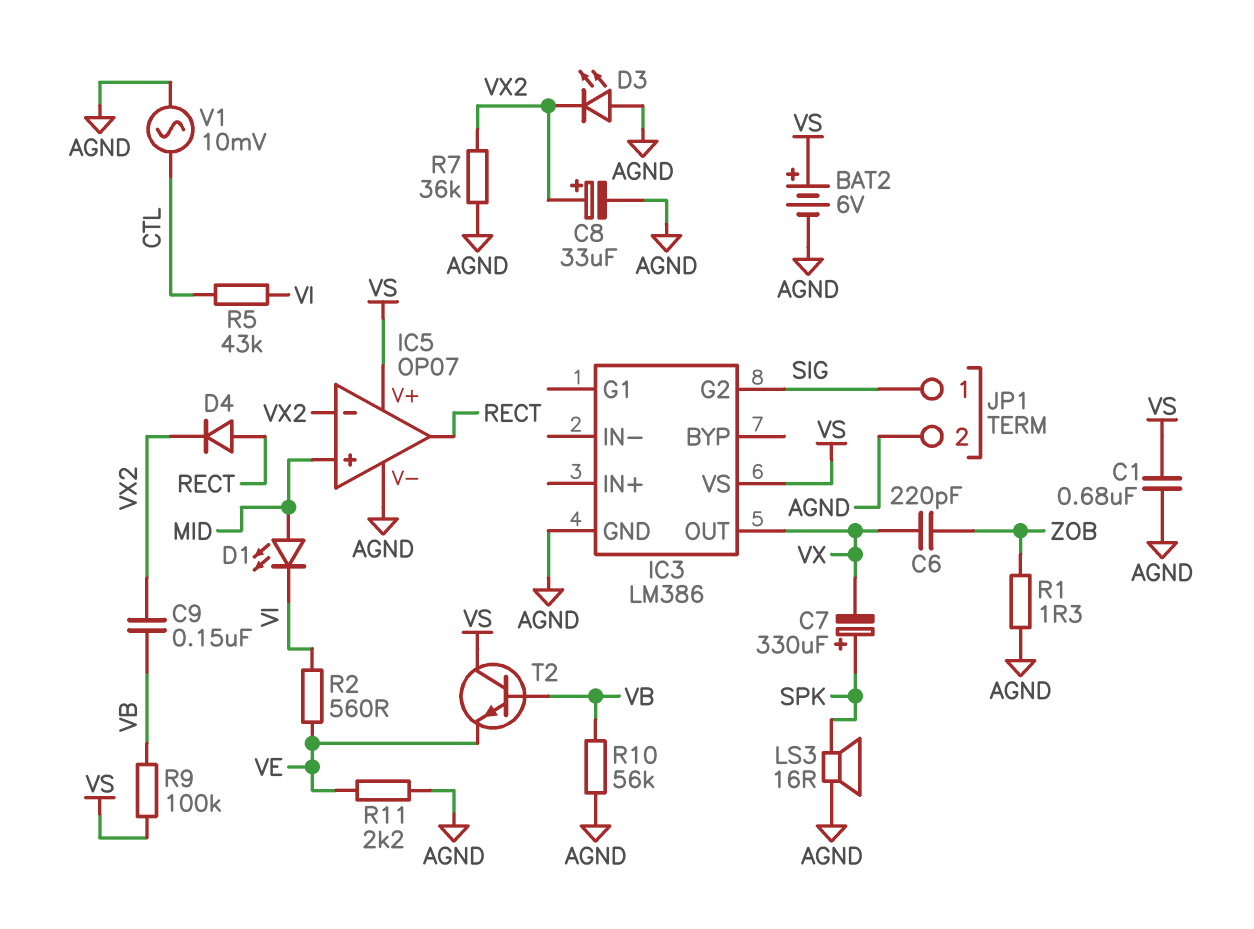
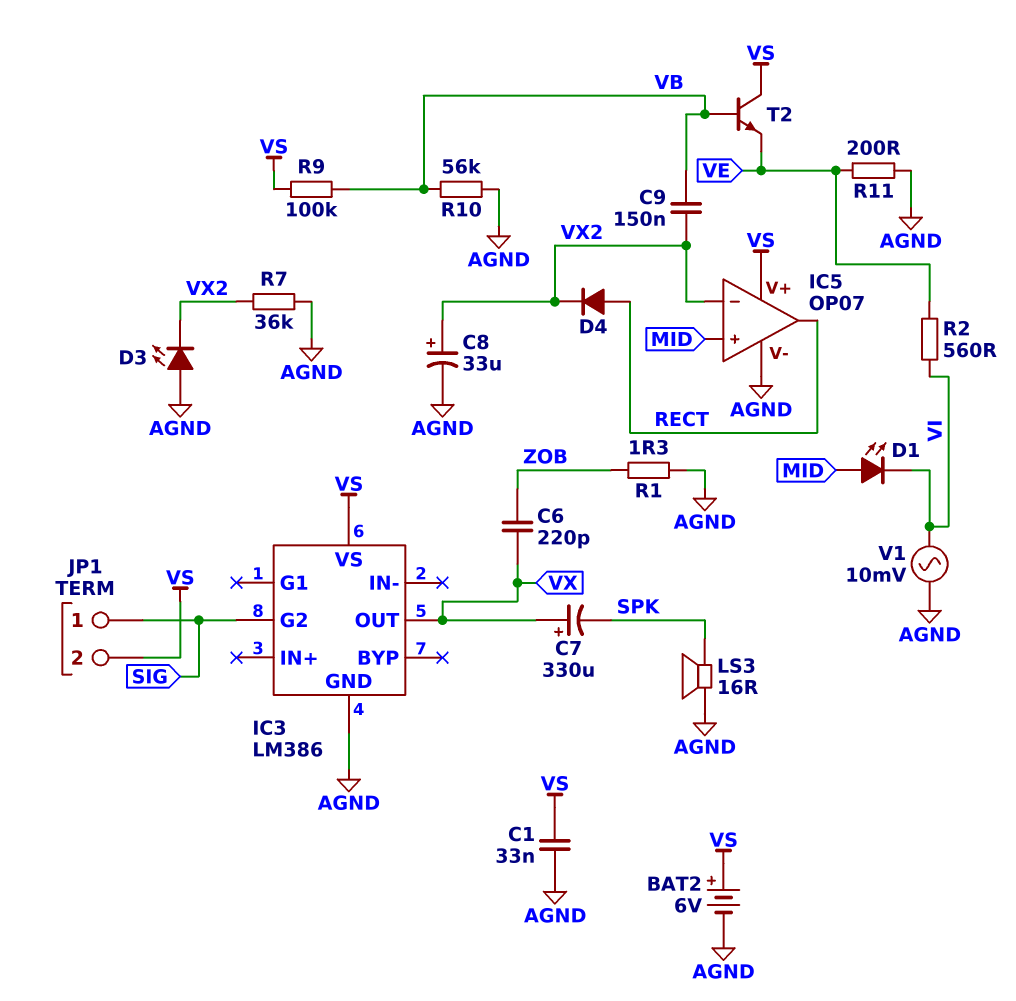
C1: 680nF (AGND, VS) -> 33nF (AGND, VS)
C7: 330uF (plus SPK, minus VX) -> 330uF (plus VX, minus SPK)
JP1 pin 2: AGND -> VS
R5: 43k (CTL, VI) -> none
R11: 2.2k (AGND, VE) -> 200 (AGND, VE)
V1: AC 10mV (AGND, CTL) -> AC 10mV (AGND, VI)

